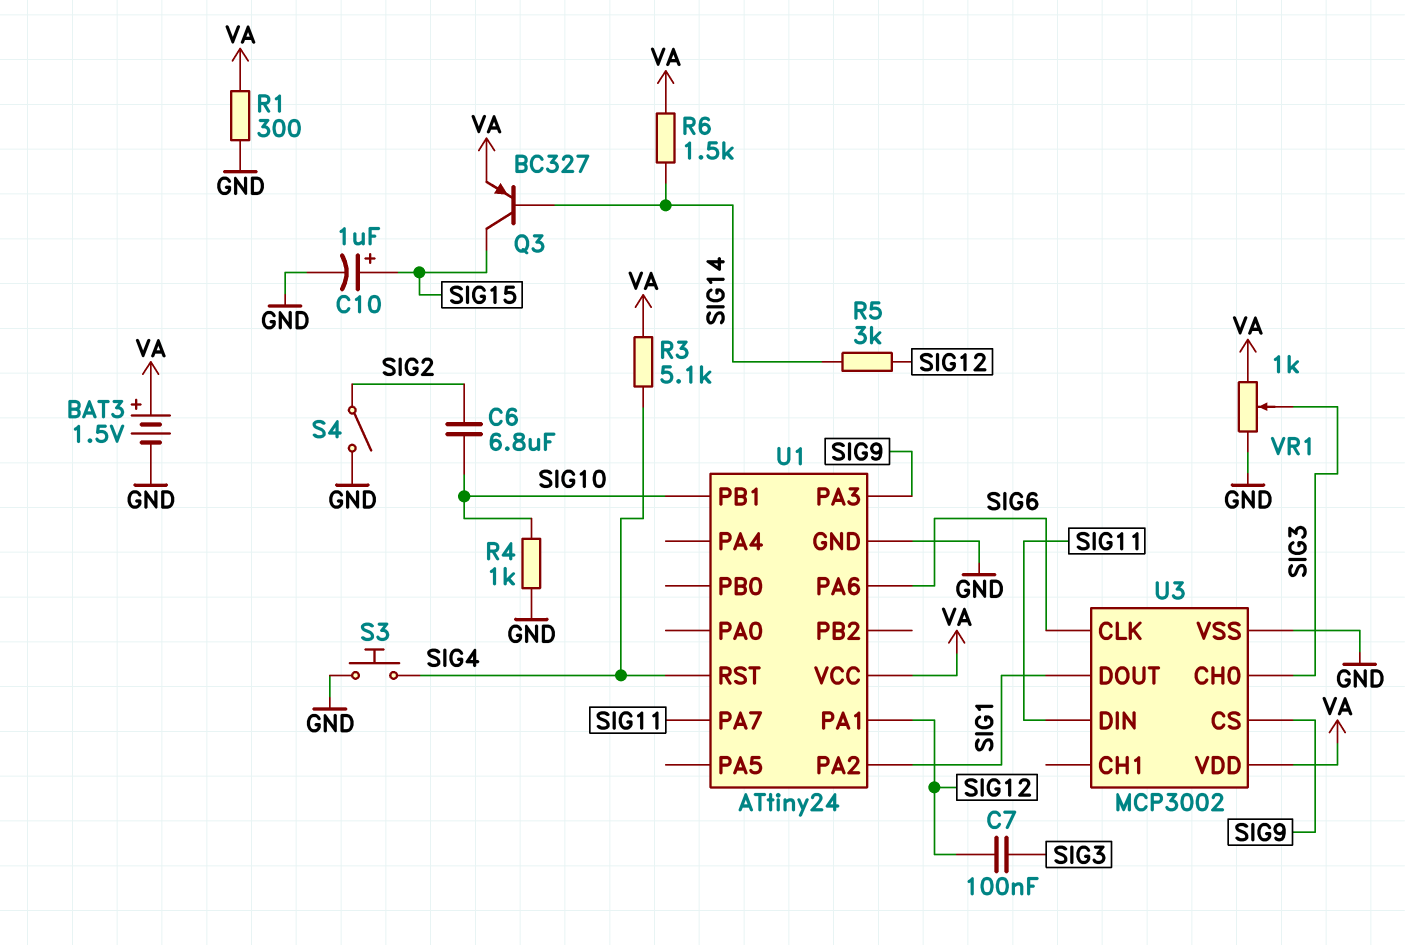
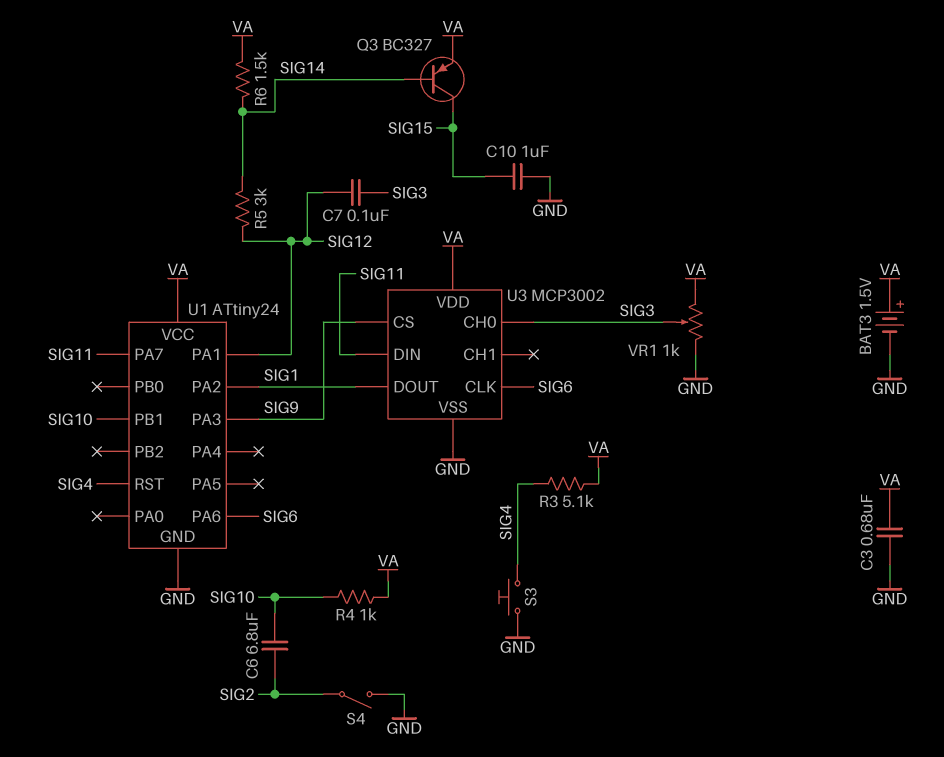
C3: none -> 680nF (GND, VA)
C10: 1uF (plus SIG15, minus GND) -> 1uF (GND, SIG15)
R1: 300 (GND, VA) -> none
R4: 1k (GND, SIG10) -> 1k (SIG10, VA)

